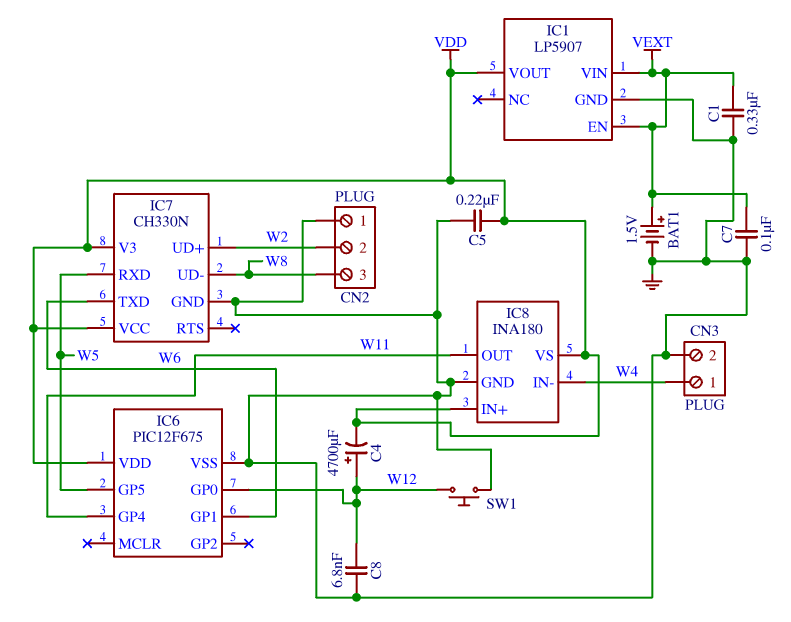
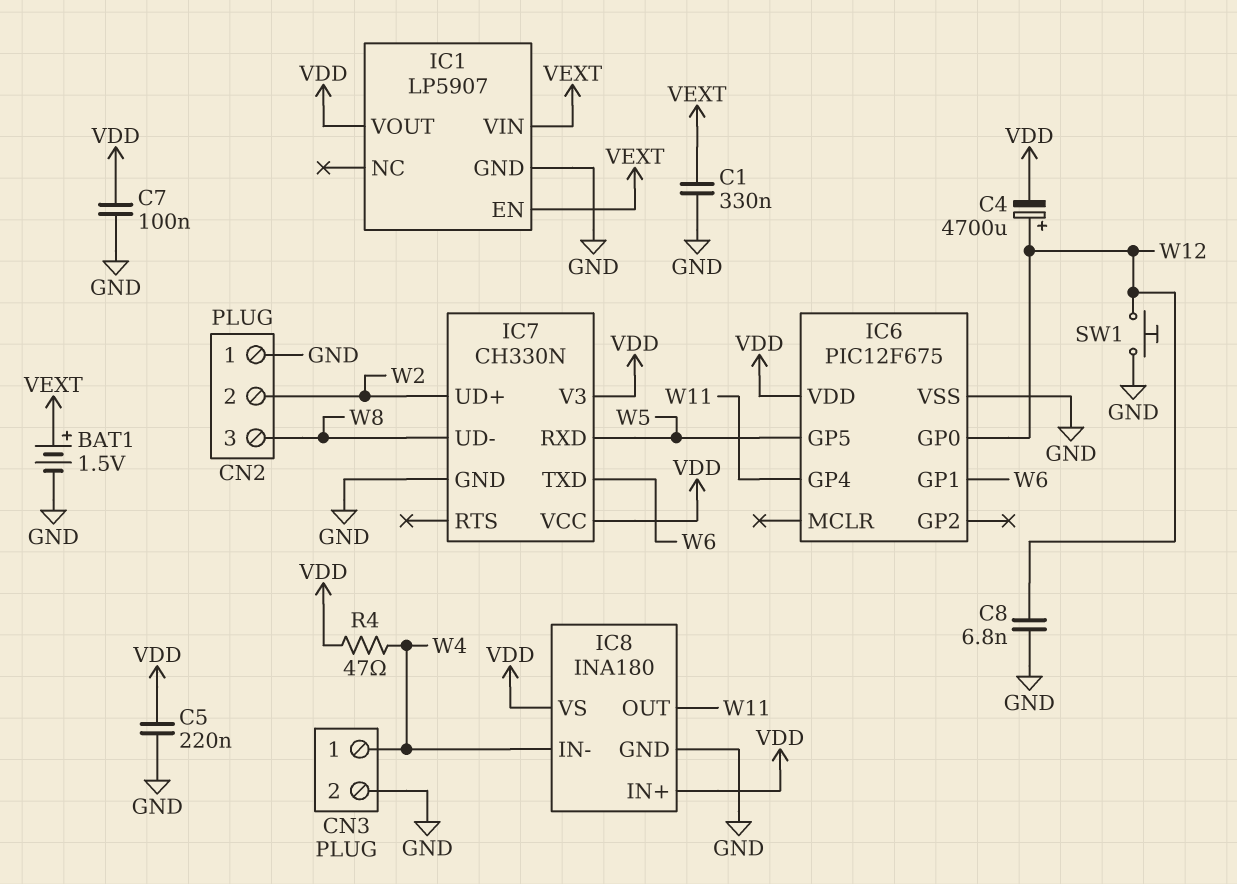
C7: 100nF (GND, VEXT) -> 100nF (GND, VDD)
R4: none -> 47 (VDD, W4)

